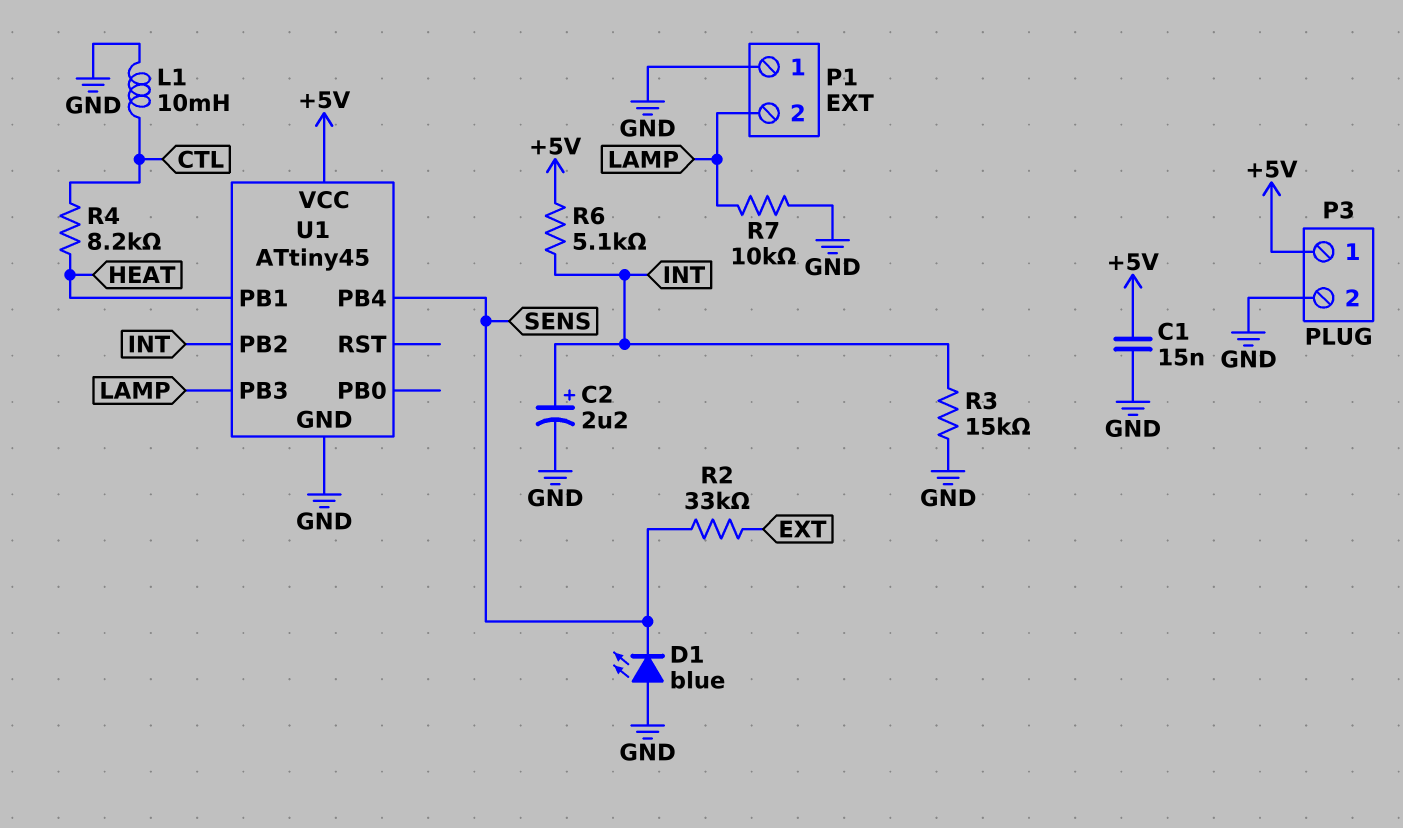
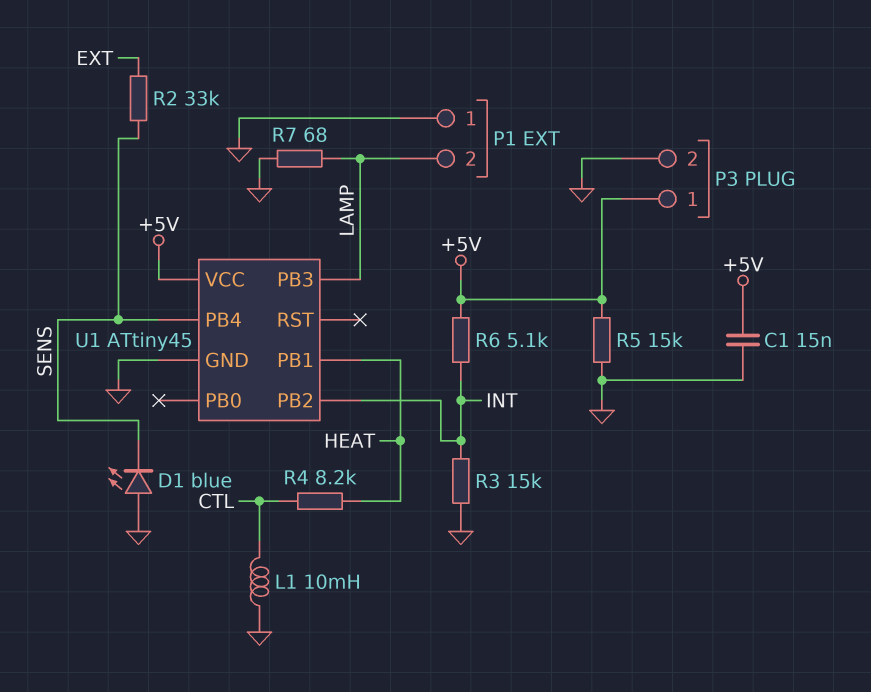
C2: 2.2uF (plus INT, minus GND) -> none
R5: none -> 15k (+5V, GND)
R7: 10k (GND, LAMP) -> 68 (GND, LAMP)

